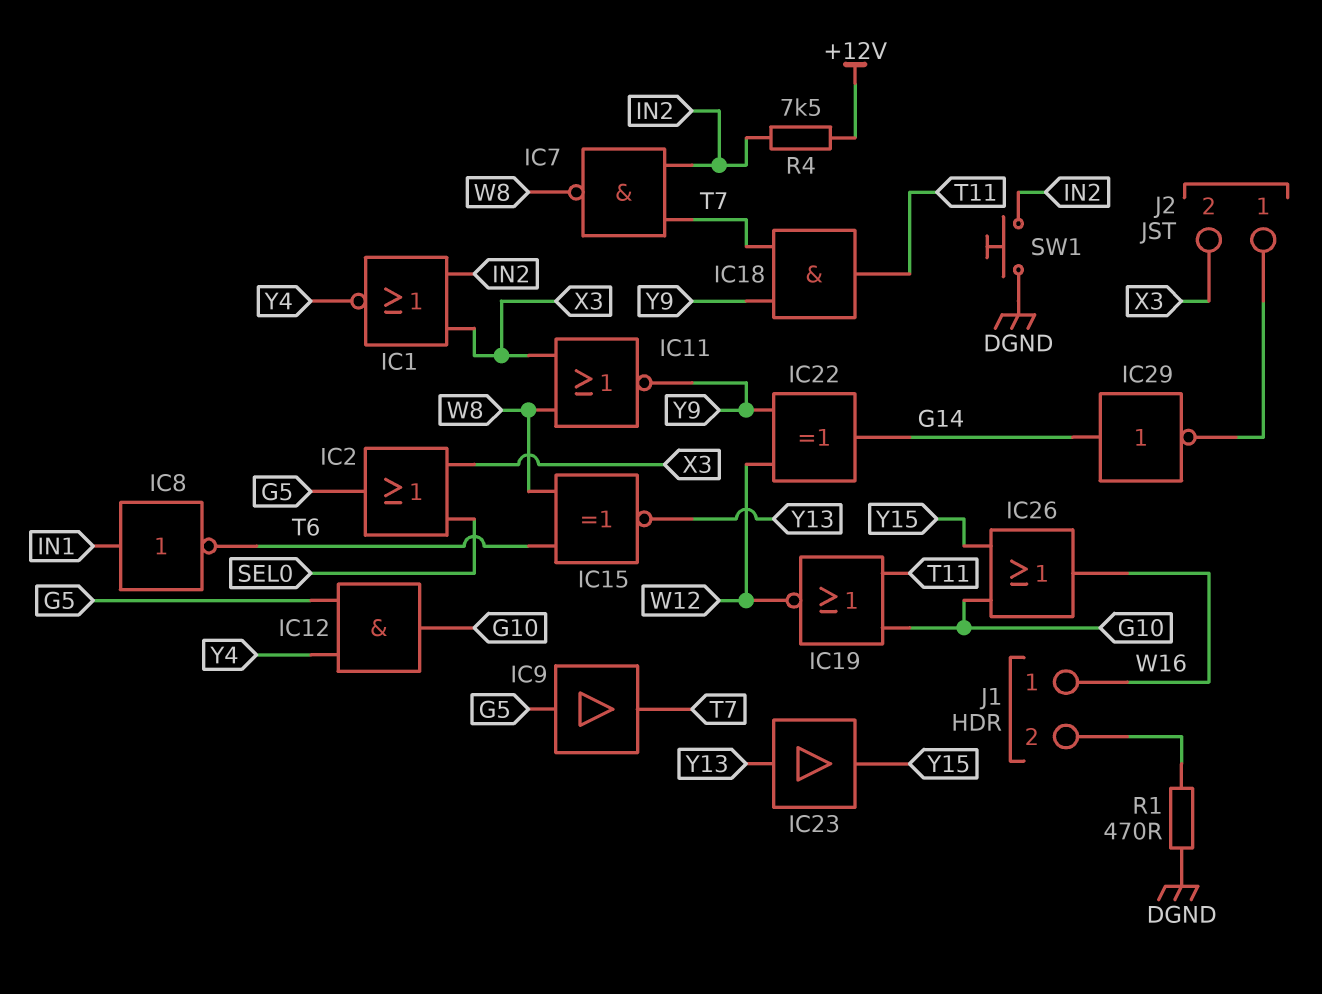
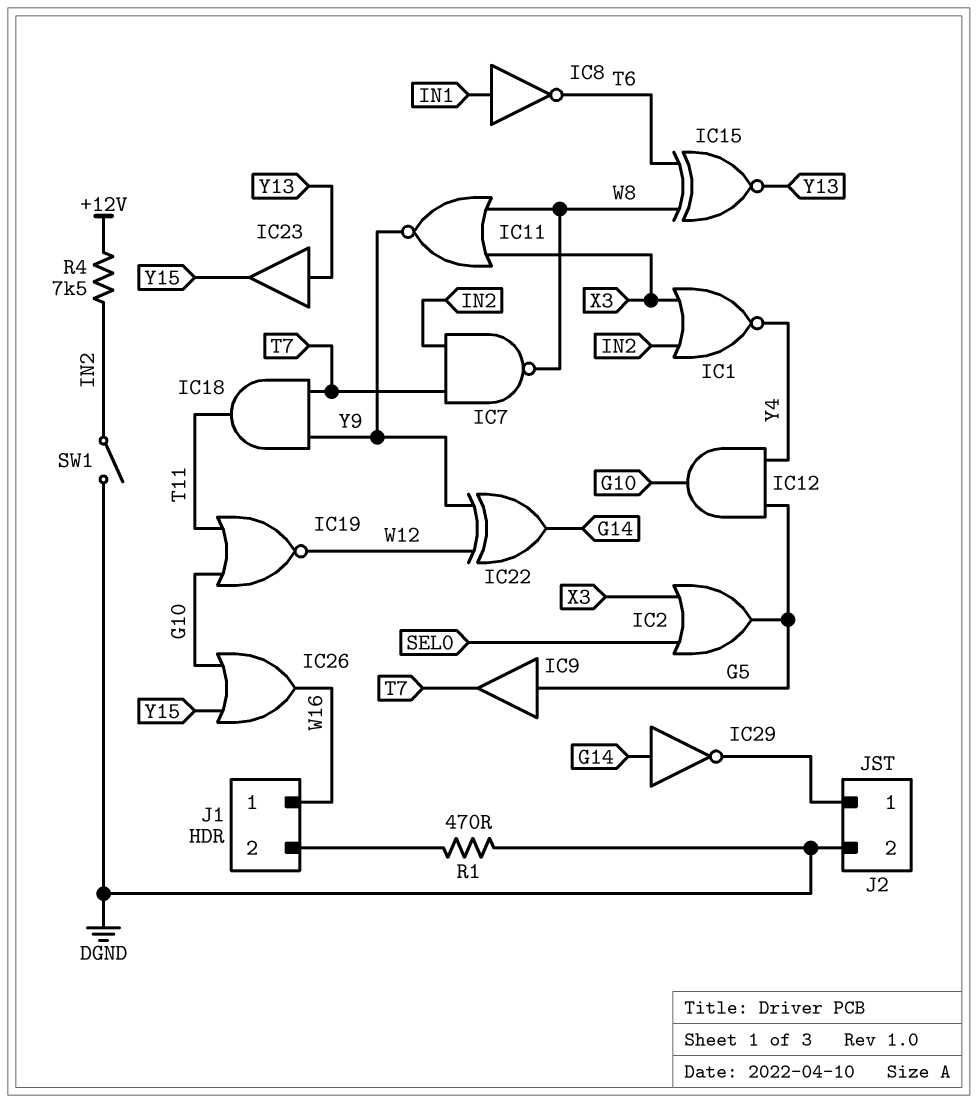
J2 pin 2: X3 -> DGND
SW1: button (DGND, IN2) -> switch (DGND, IN2)

